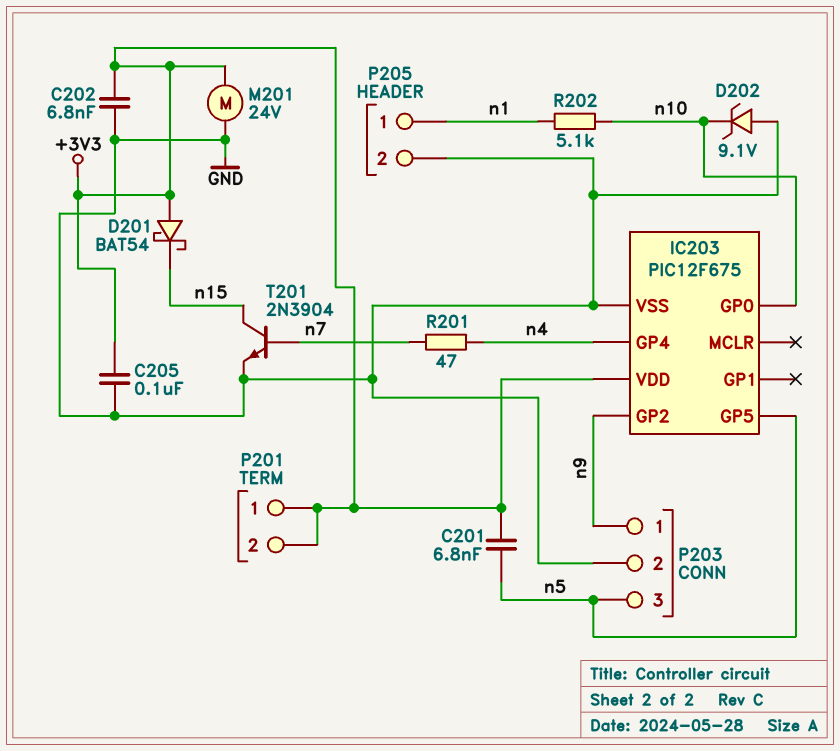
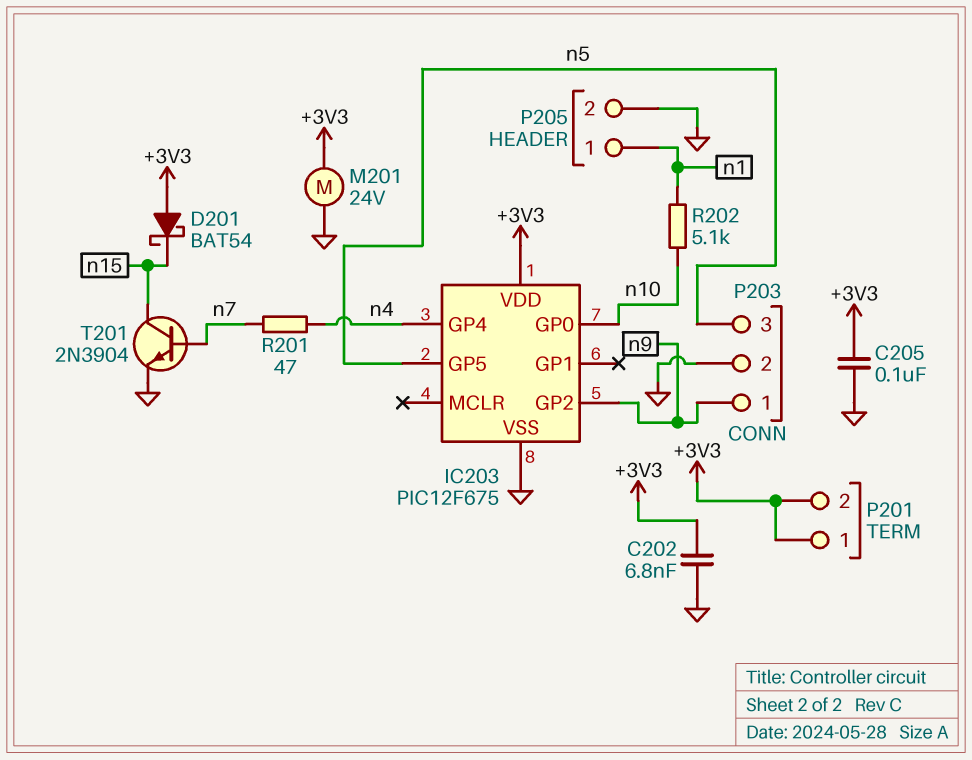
C201: 6.8nF (+3V3, n5) -> none
D202: zener 9.1V (A GND, K n10) -> none

